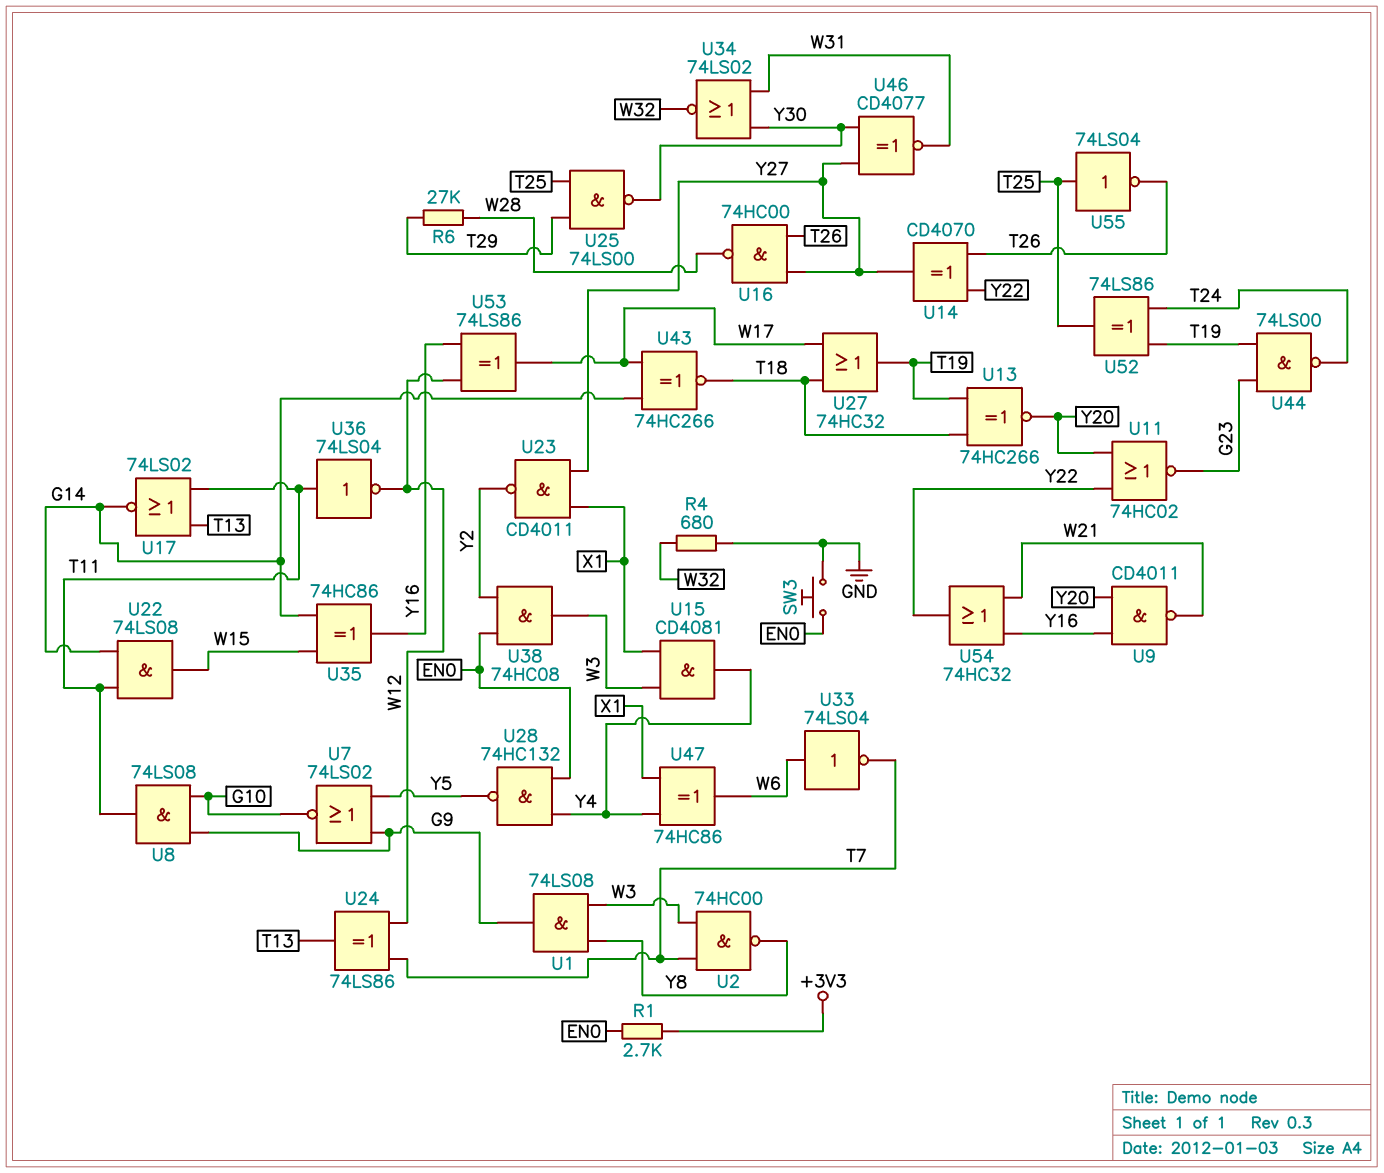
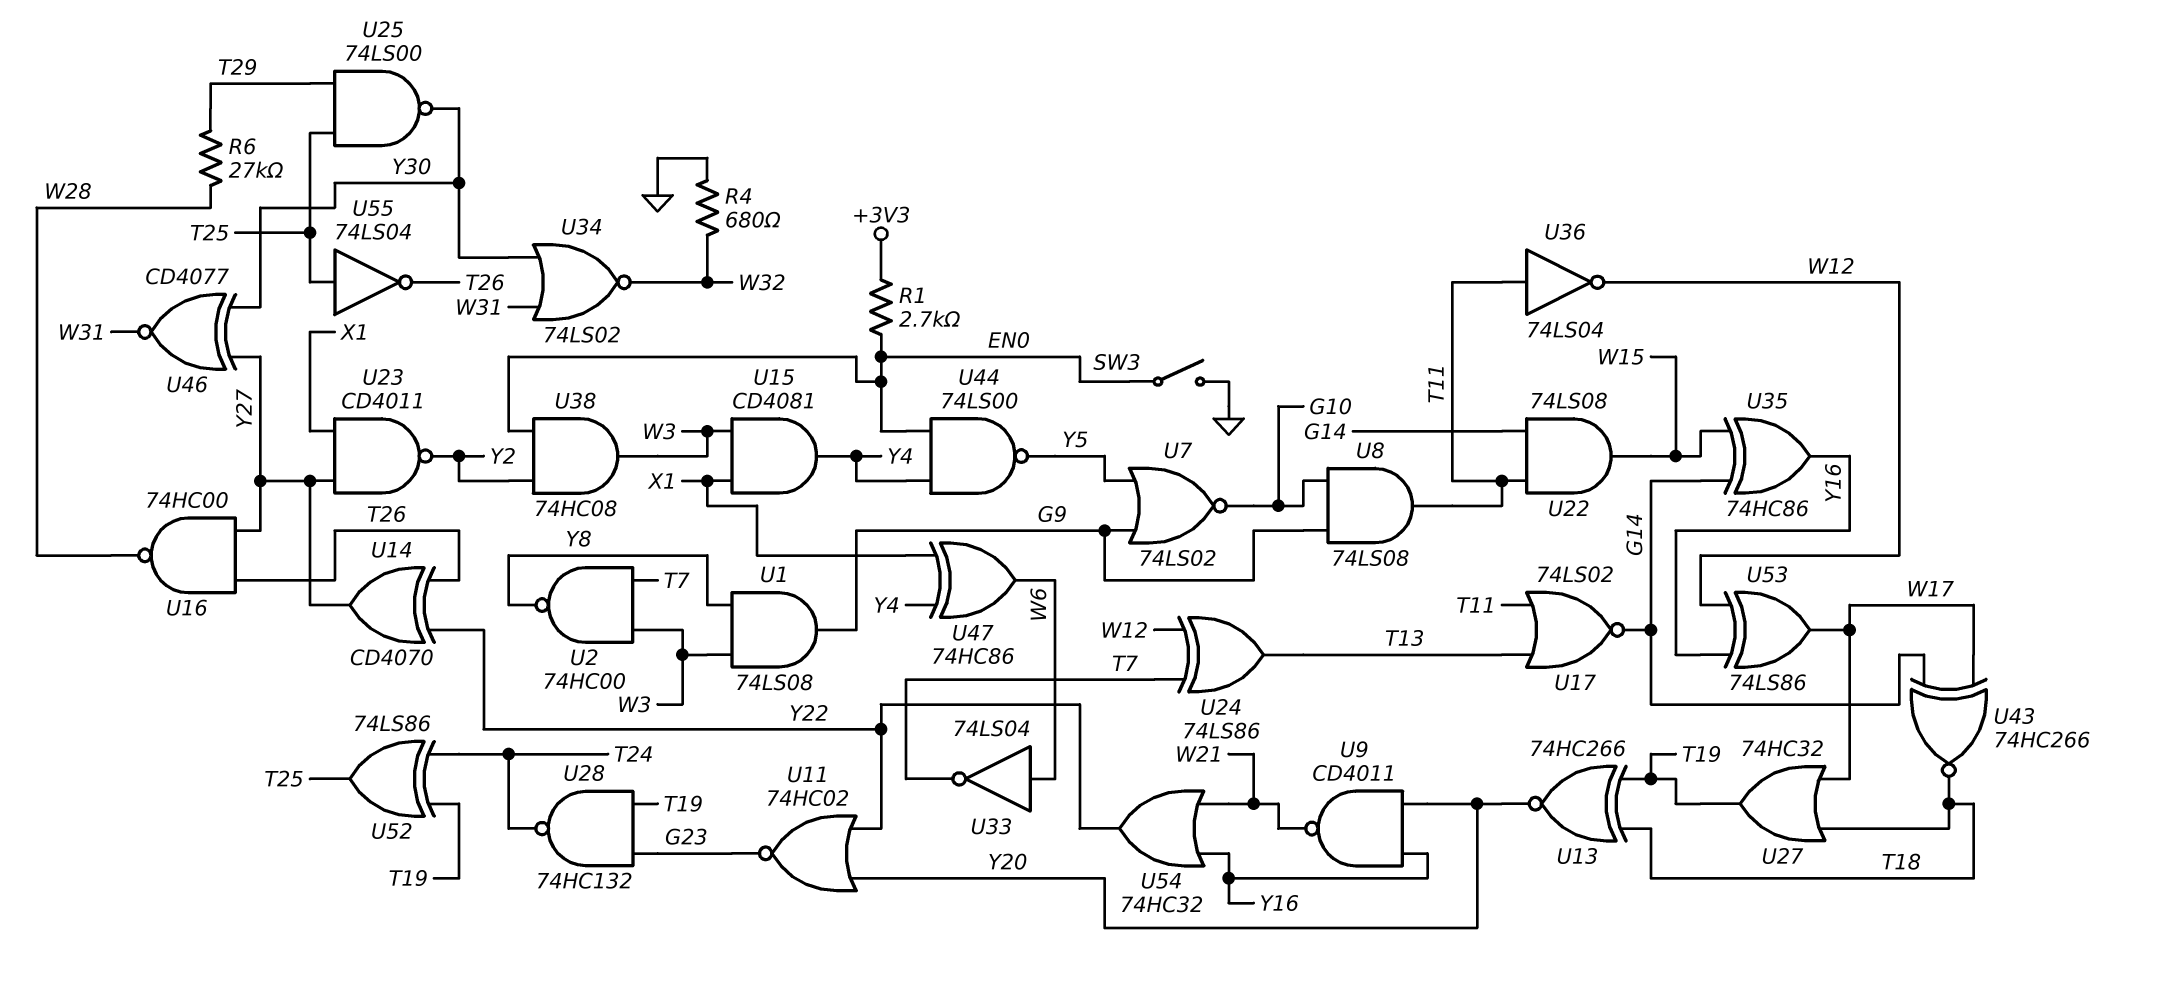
SW3: button (EN0, GND) -> switch (EN0, GND)
U28: NAND 74HC132 (in EN0, in Y4, out Y5) -> NAND 74HC132 (in G23, in T19, out T24)
U44: NAND 74LS00 (in G23, in T19, out T24) -> NAND 74LS00 (in EN0, in Y4, out Y5)

